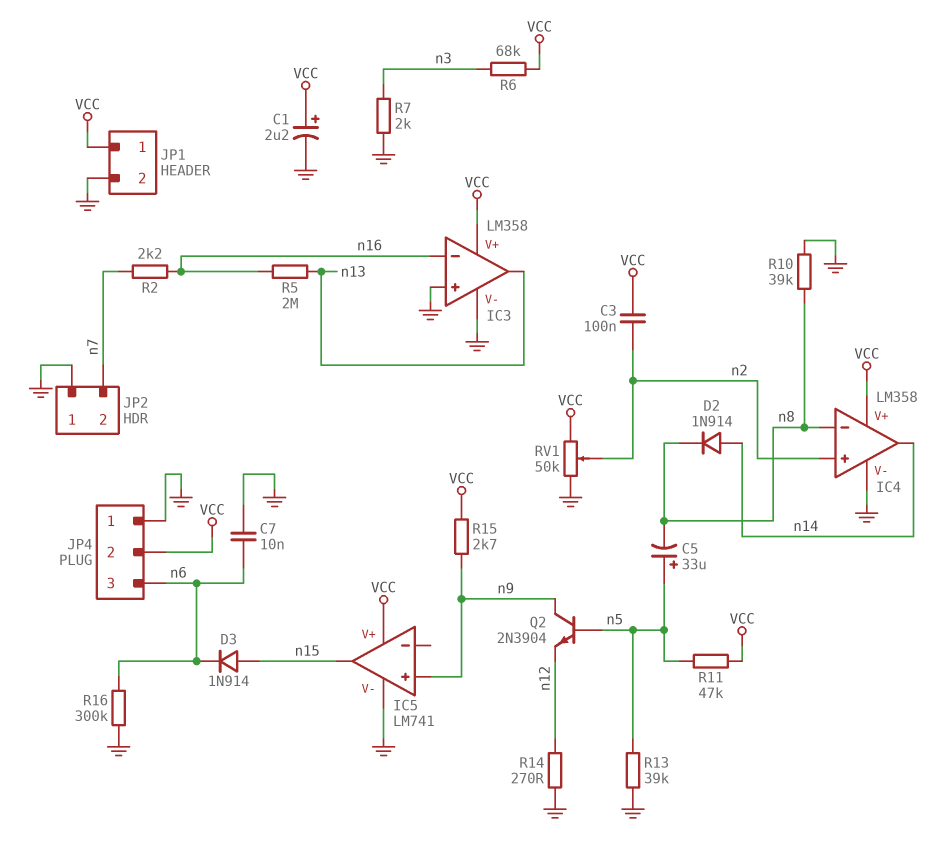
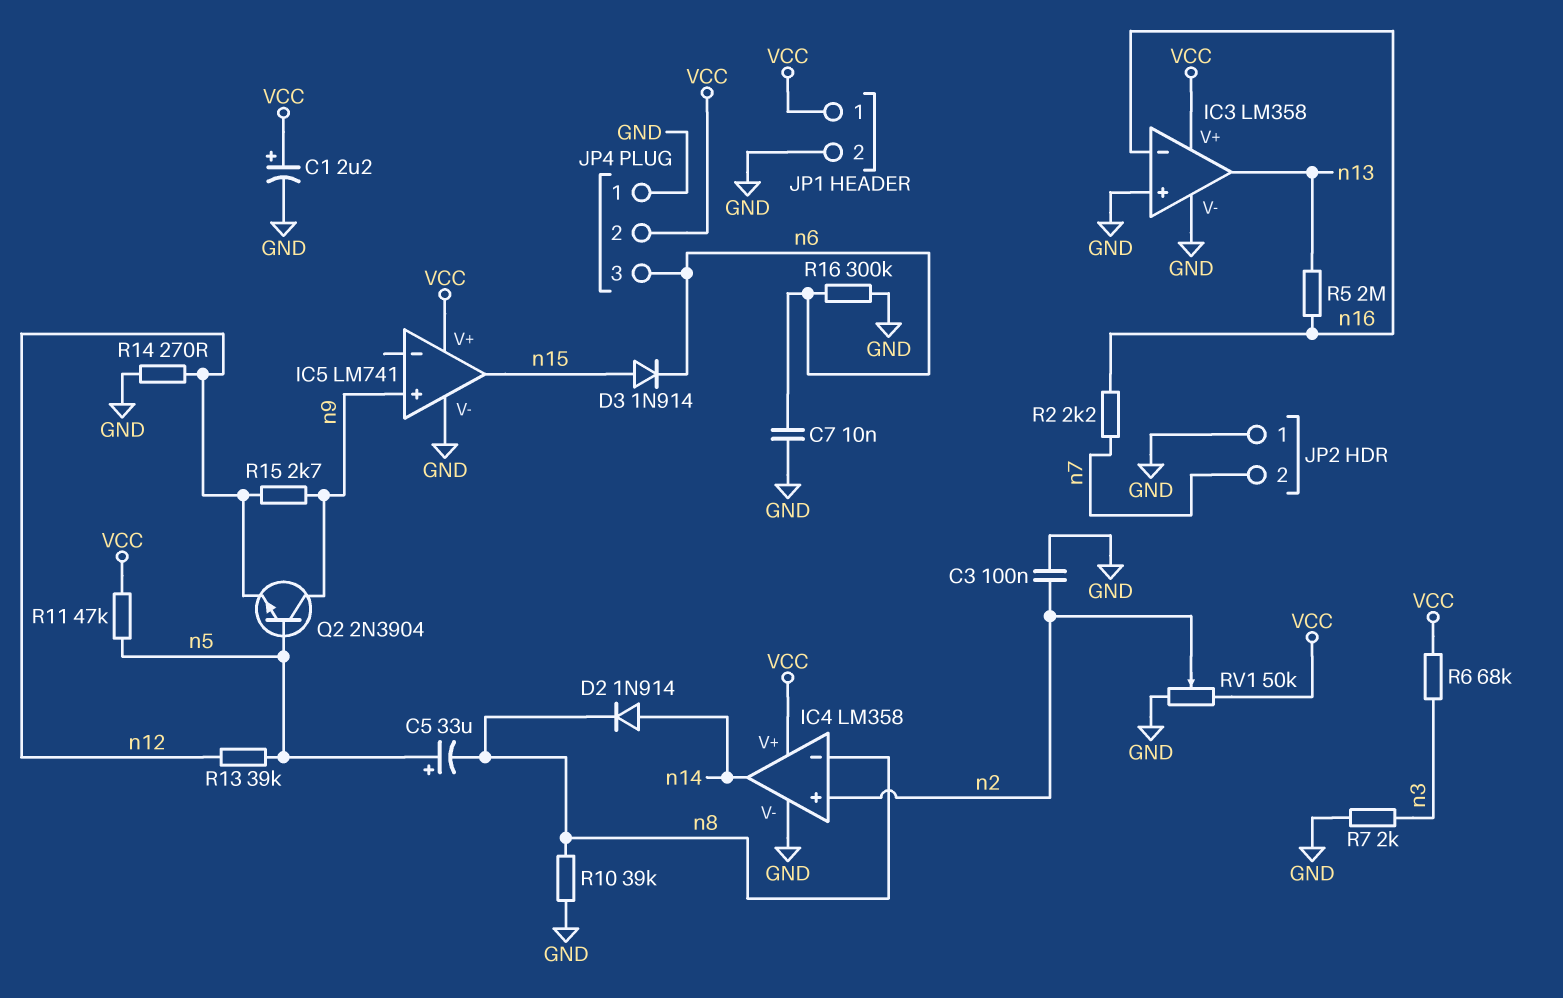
C3: 100nF (VCC, n2) -> 100nF (GND, n2)
R13: 39k (GND, n5) -> 39k (n5, n12)
R15: 2.7k (VCC, n9) -> 2.7k (n9, n12)

